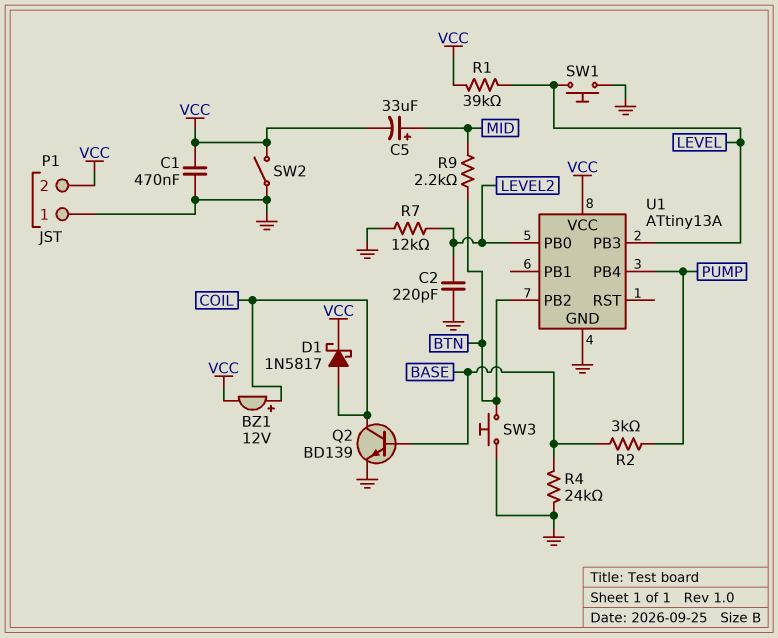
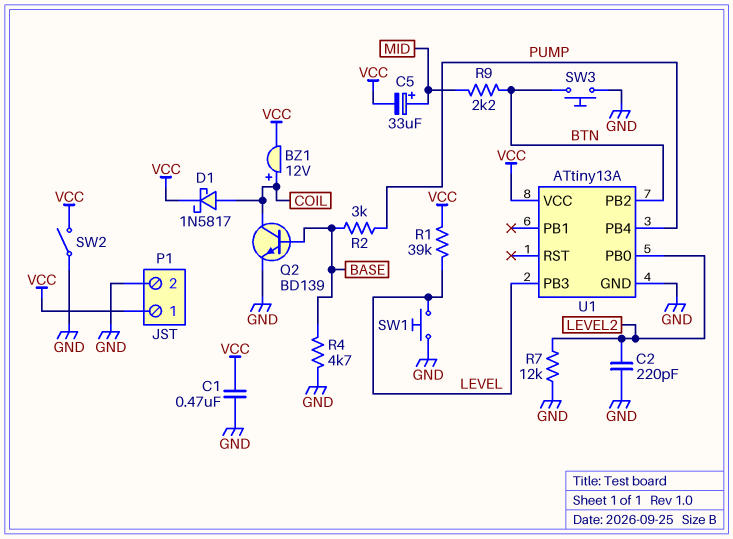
P1 pin 1: GND -> VCC
P1 pin 2: VCC -> GND
R4: 24k (BASE, GND) -> 4.7k (BASE, GND)

